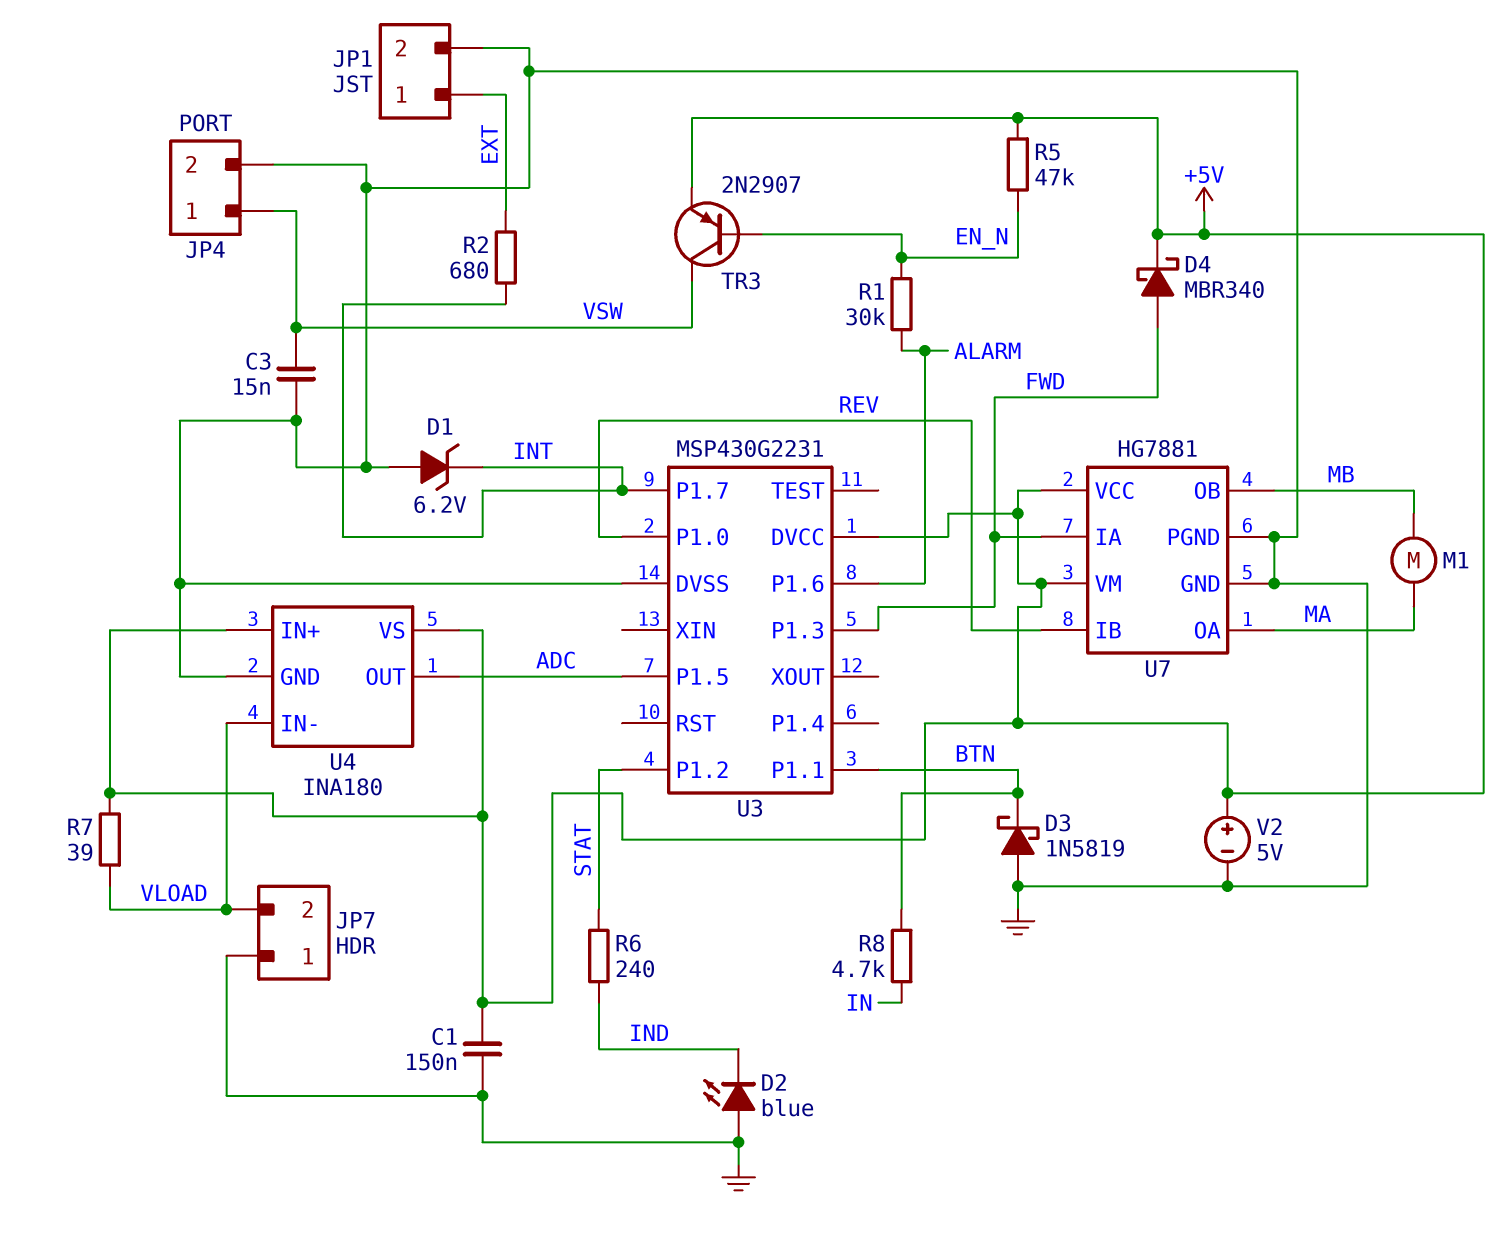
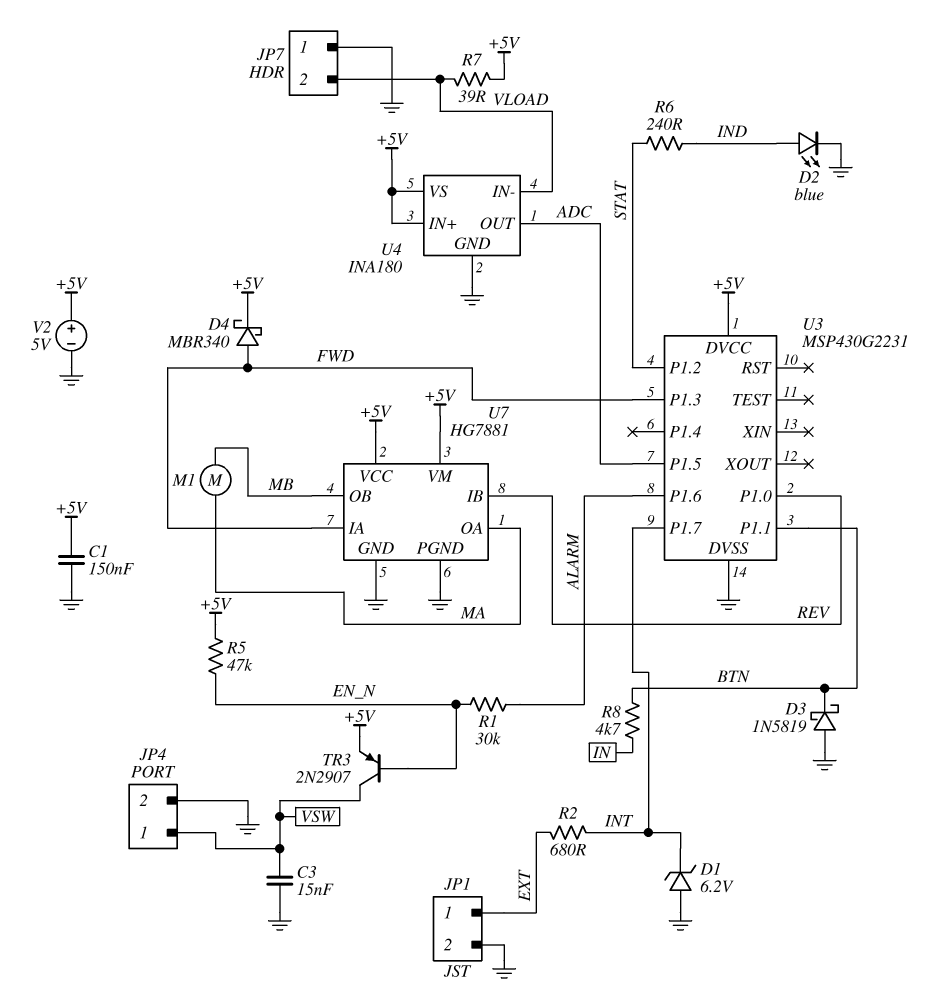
D2: LED blue (A GND, K IND) -> LED blue (A IND, K GND)

